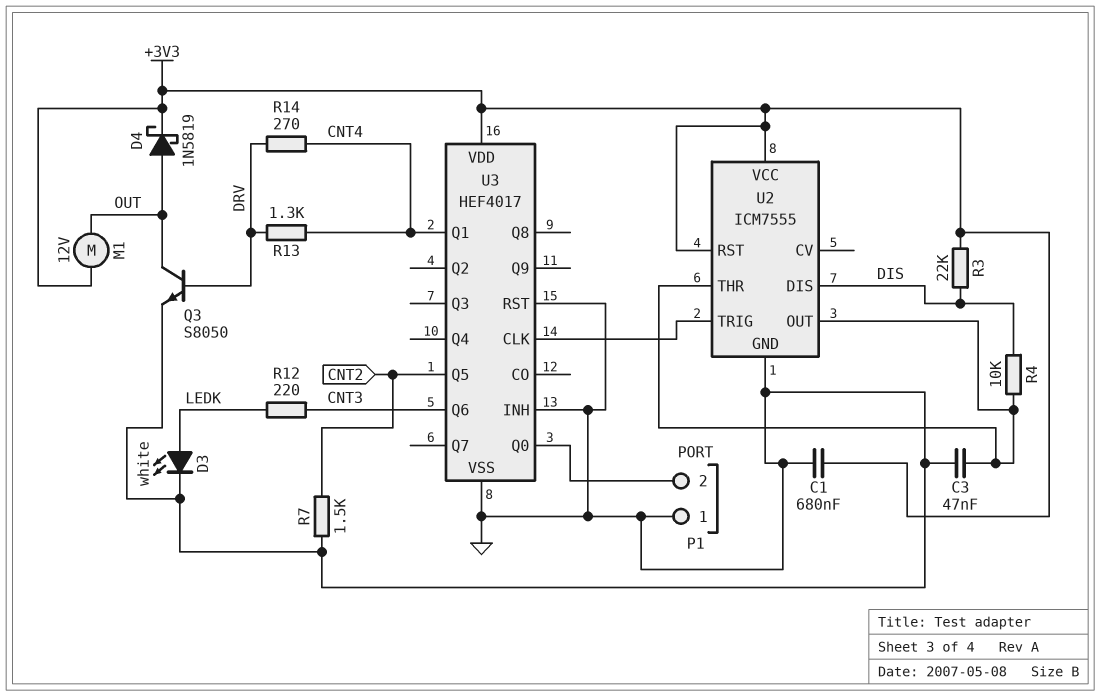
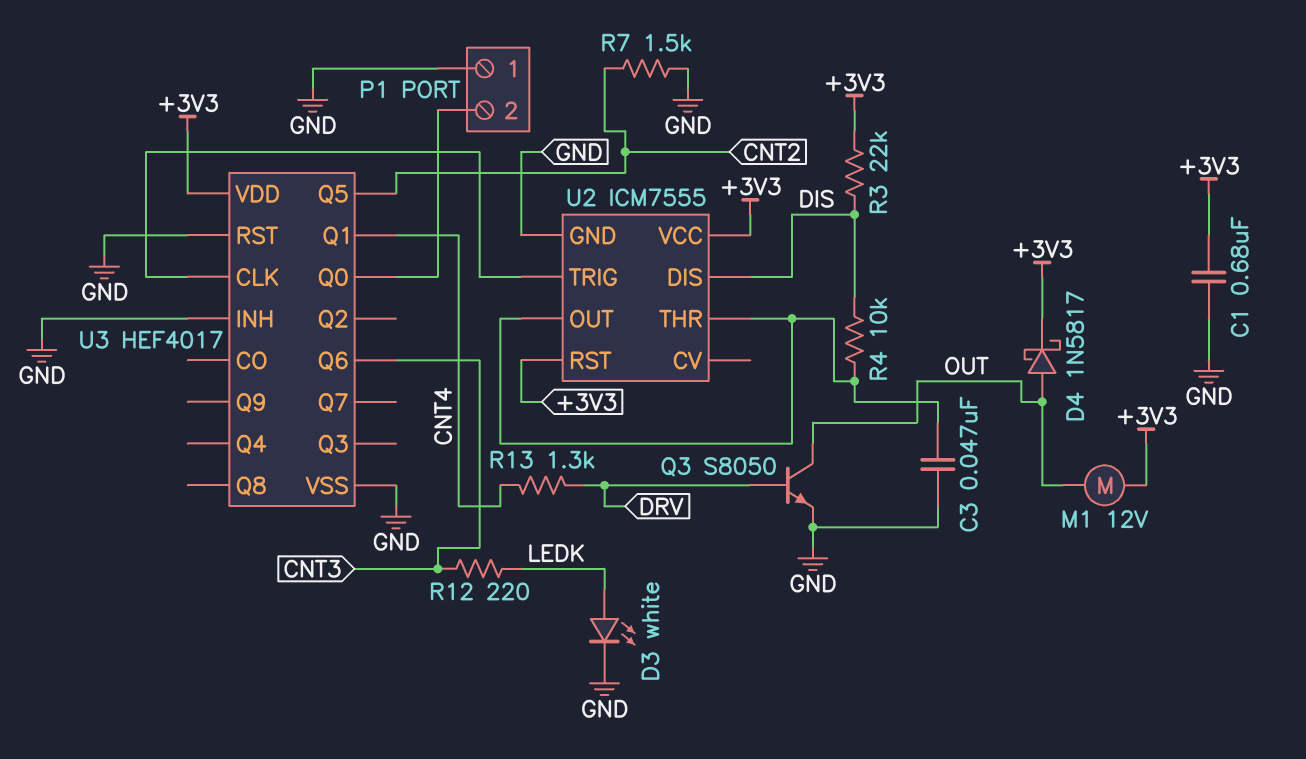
D4: schottky 1N5819 (A OUT, K +3V3) -> schottky 1N5817 (A OUT, K +3V3)
R14: 270 (CNT4, DRV) -> none

